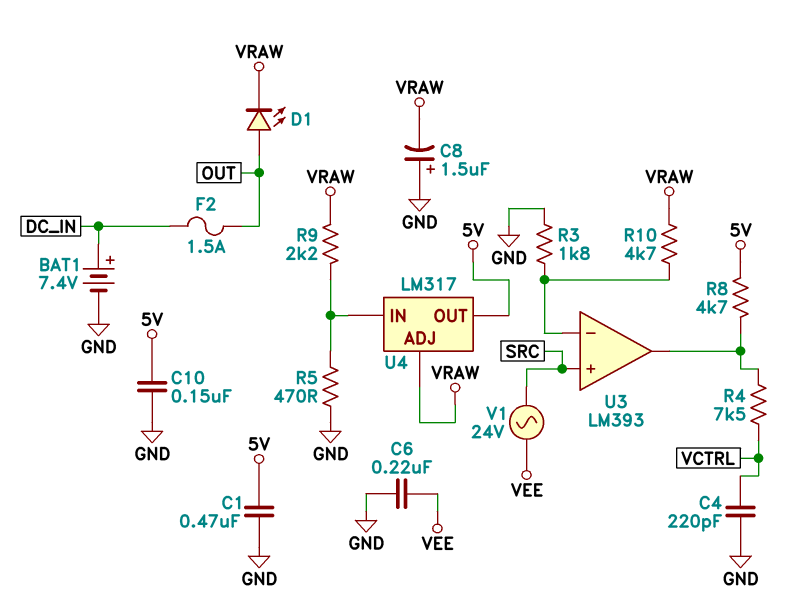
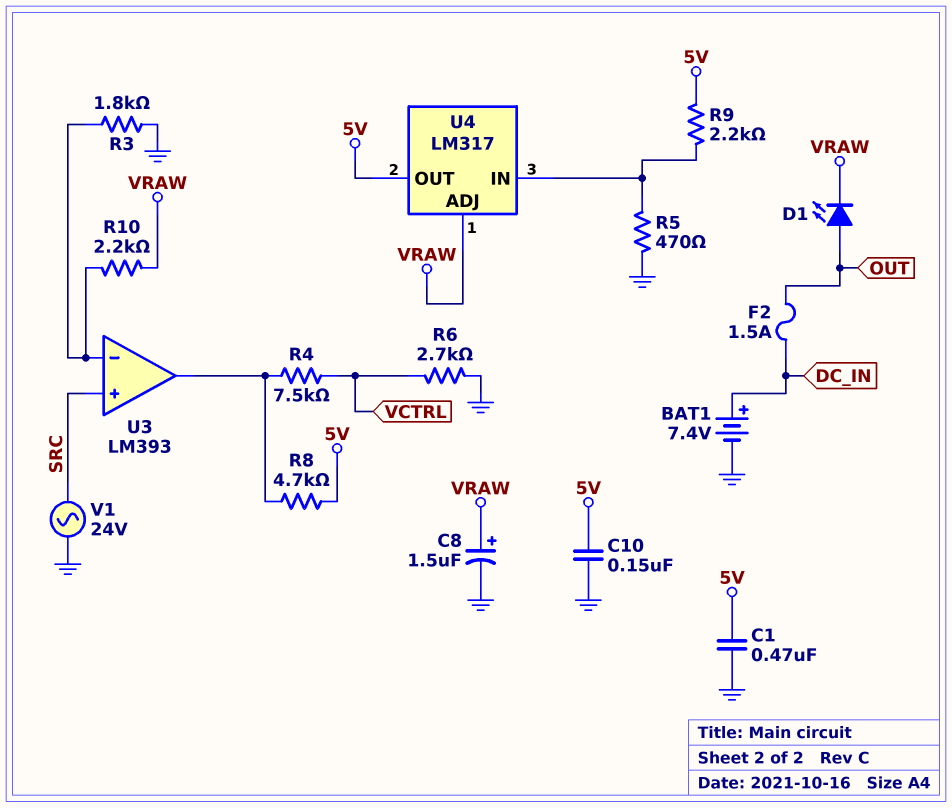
C4: 220pF (GND, VCTRL) -> none
C6: 220nF (GND, VEE) -> none
C8: 1.5uF (plus GND, minus VRAW) -> 1.5uF (plus VRAW, minus GND)
R6: none -> 2.7k (GND, VCTRL)
R9: 2.2k (U4/IN, VRAW) -> 2.2k (5V, U4/IN)
R10: 4.7k (U3/in-, VRAW) -> 2.2k (U3/in-, VRAW)
V1: AC 24V (SRC, VEE) -> AC 24V (GND, SRC)

